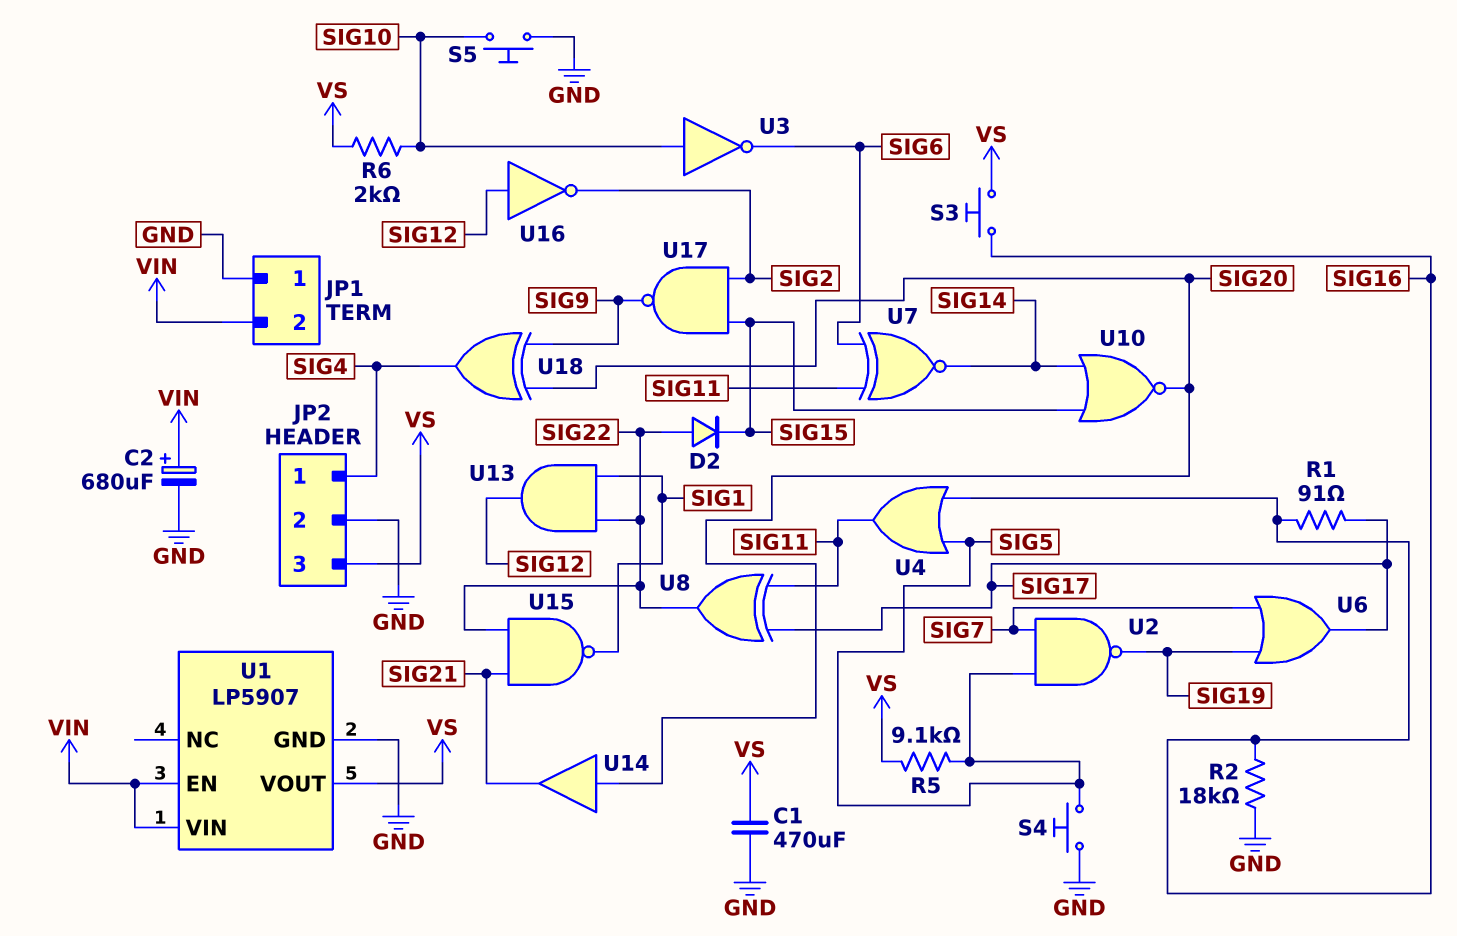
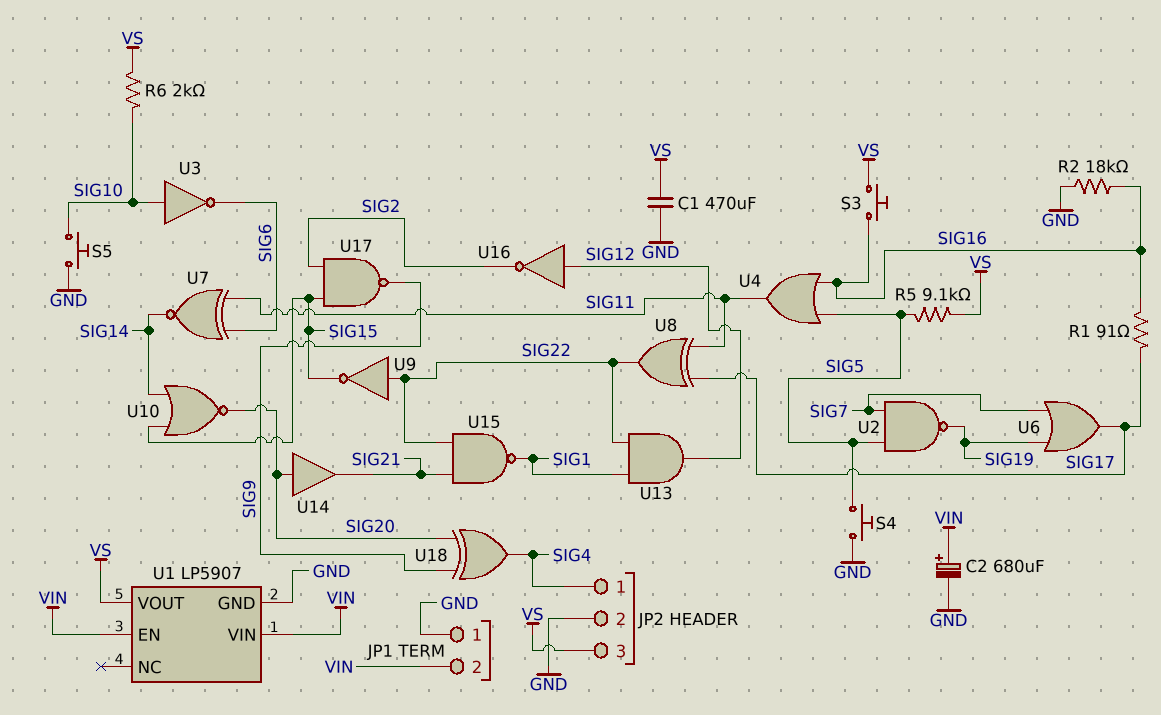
D2: diode (A SIG22, K SIG15) -> none
U9: none -> NOT (in SIG22, out SIG15)

